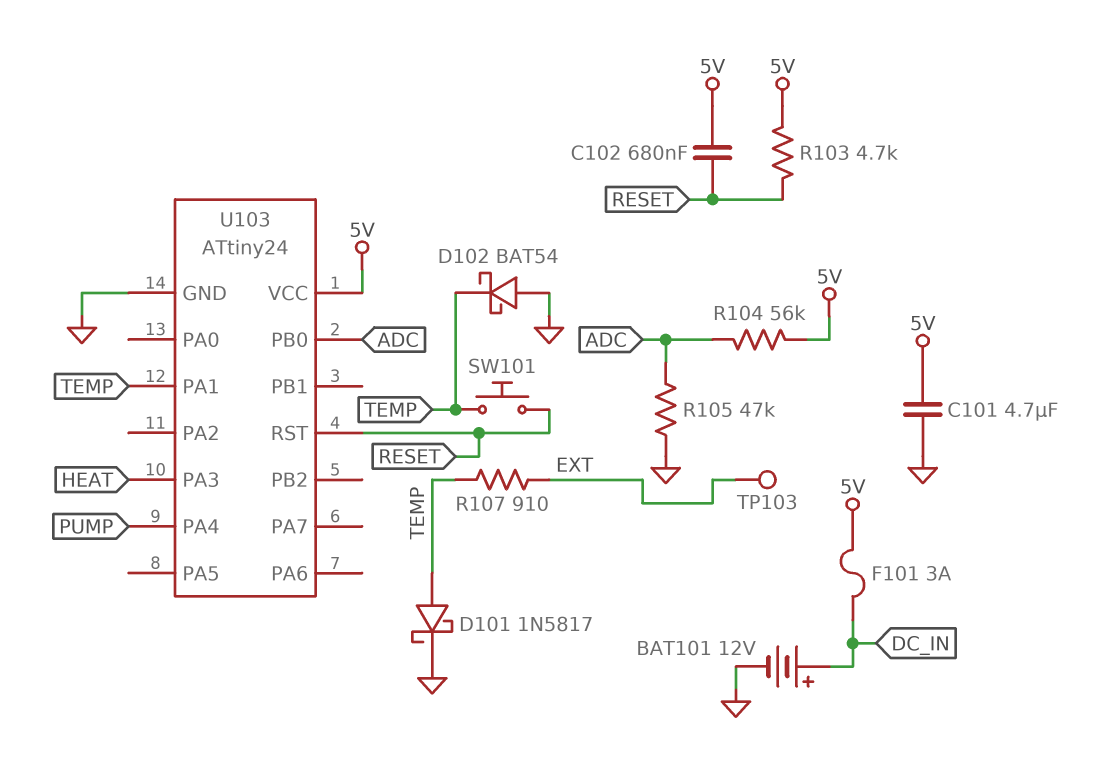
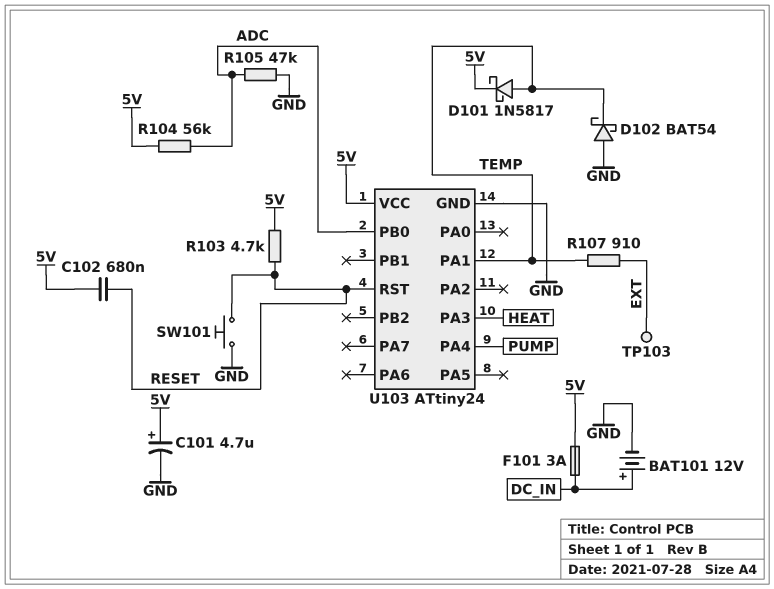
C101: 4.7uF (5V, GND) -> 4.7uF (plus 5V, minus GND)
D101: schottky 1N5817 (A TEMP, K GND) -> schottky 1N5817 (A TEMP, K 5V)
SW101: button (RESET, TEMP) -> button (GND, RESET)

